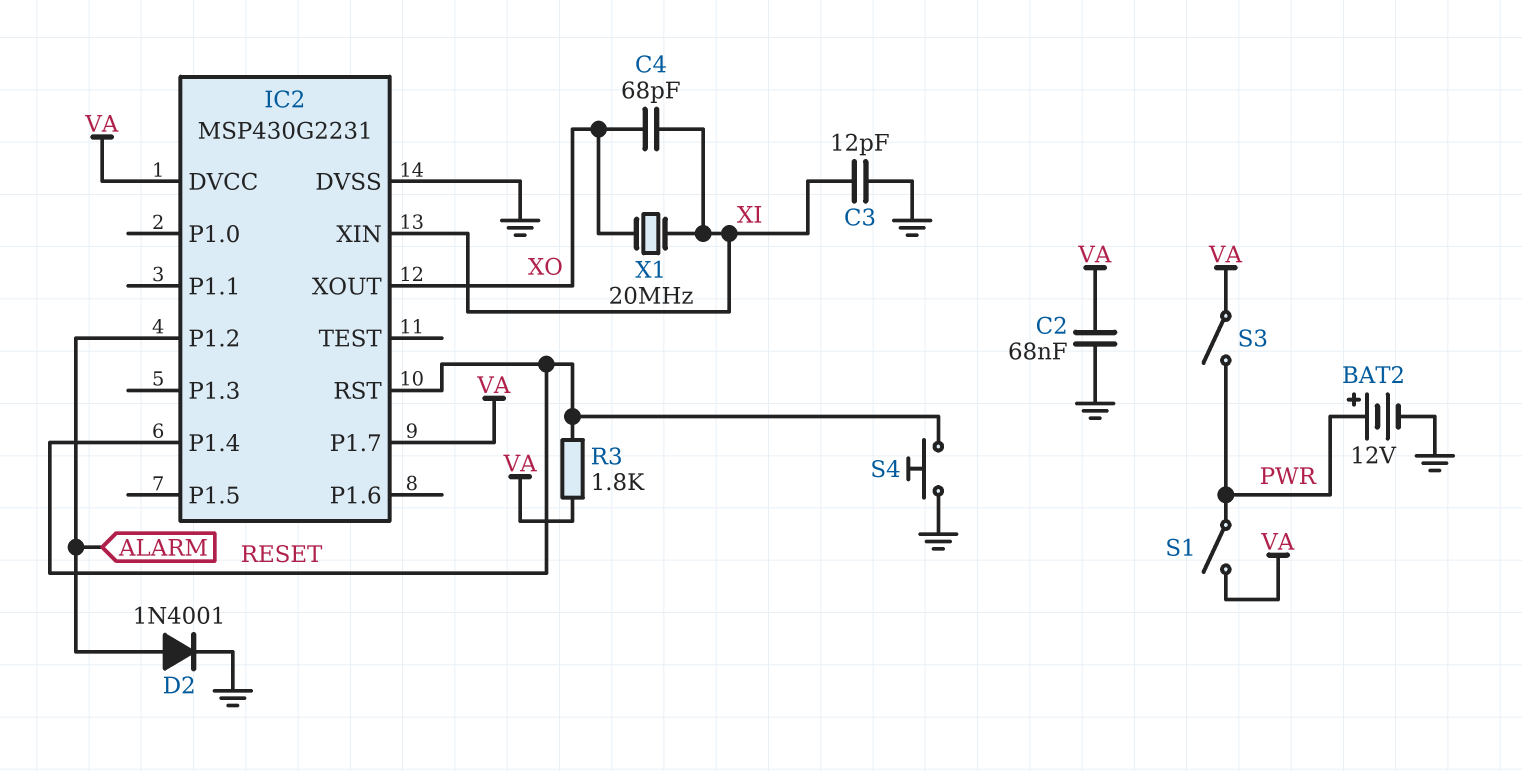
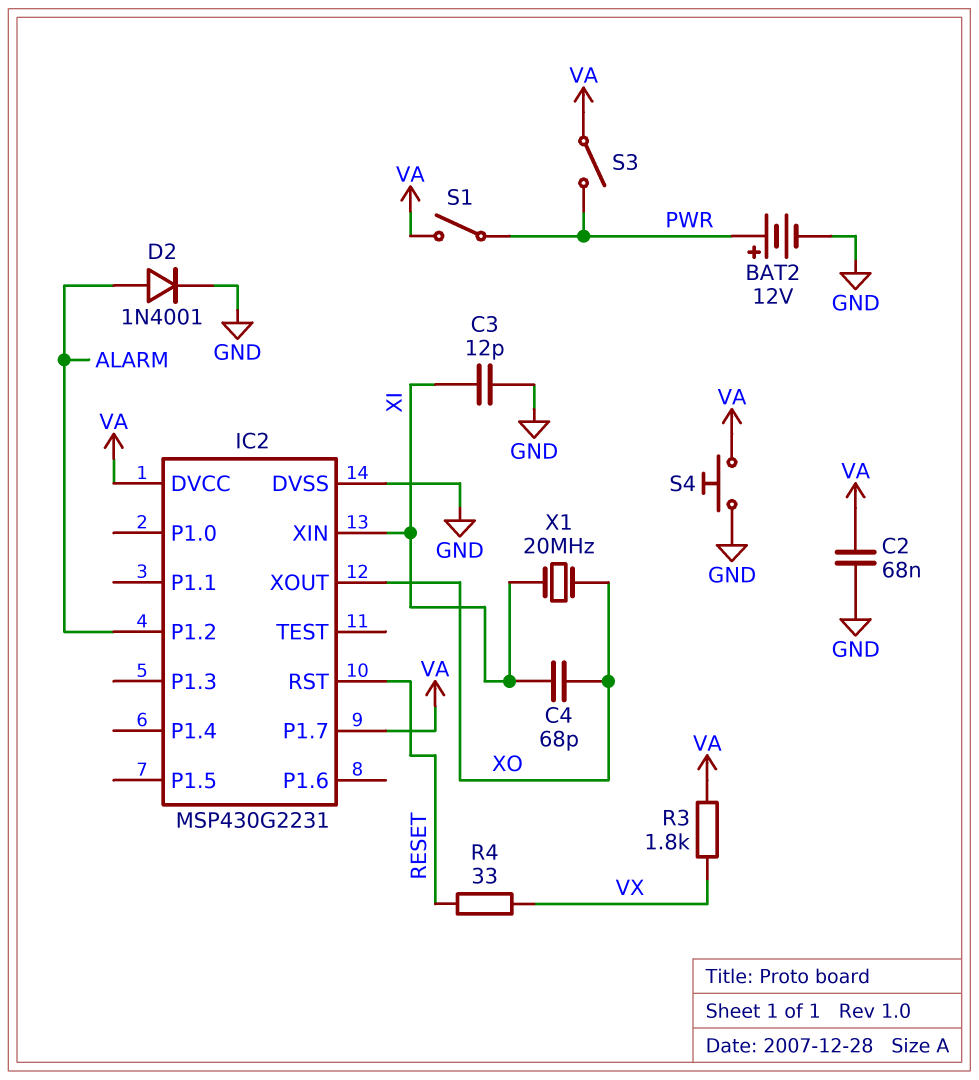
IC2 pin P1.4: RESET -> none
R3: 1.8k (RESET, VA) -> 1.8k (VA, VX)
R4: none -> 33 (RESET, VX)
S4: button (GND, RESET) -> button (GND, VA)

